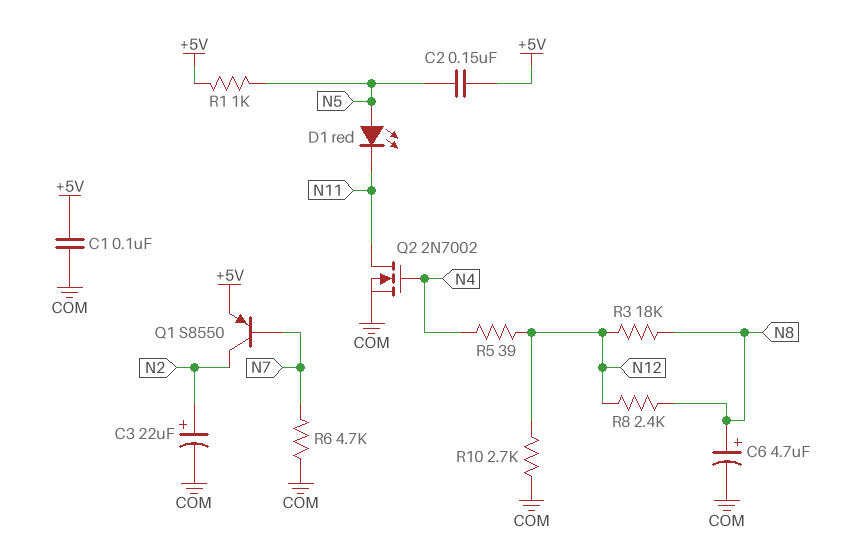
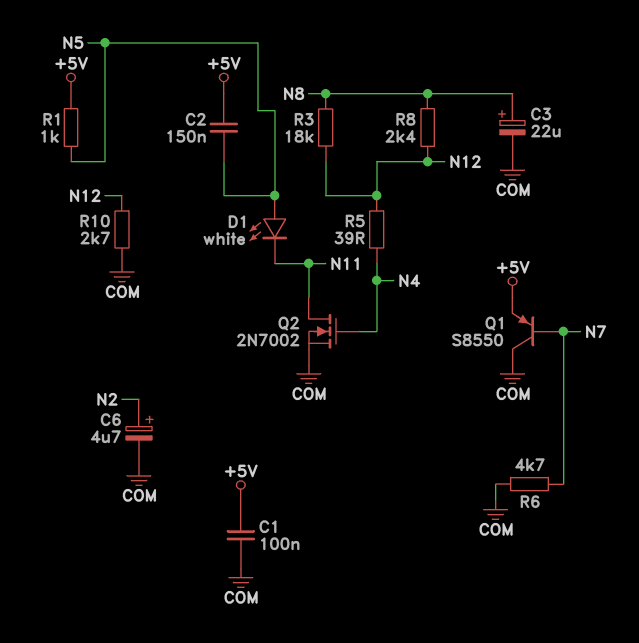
C3: 22uF (plus N2, minus COM) -> 22uF (plus N8, minus COM)
C6: 4.7uF (plus N8, minus COM) -> 4.7uF (plus N2, minus COM)
D1: LED red (A N5, K N11) -> LED white (A N5, K N11)
Q1: PNP S8550 (B N7, C N2, E +5V) -> PNP S8550 (B N7, C COM, E +5V)

